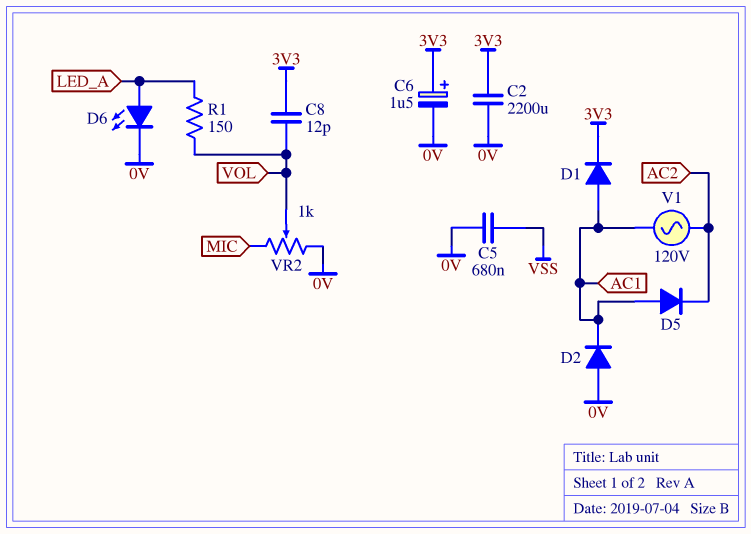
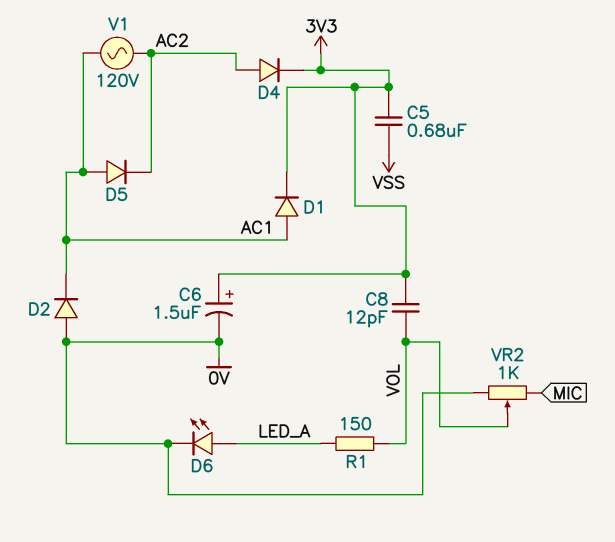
C2: 2200uF (0V, 3V3) -> none
C5: 680nF (0V, VSS) -> 680nF (3V3, VSS)
D4: none -> diode (A AC2, K 3V3)

